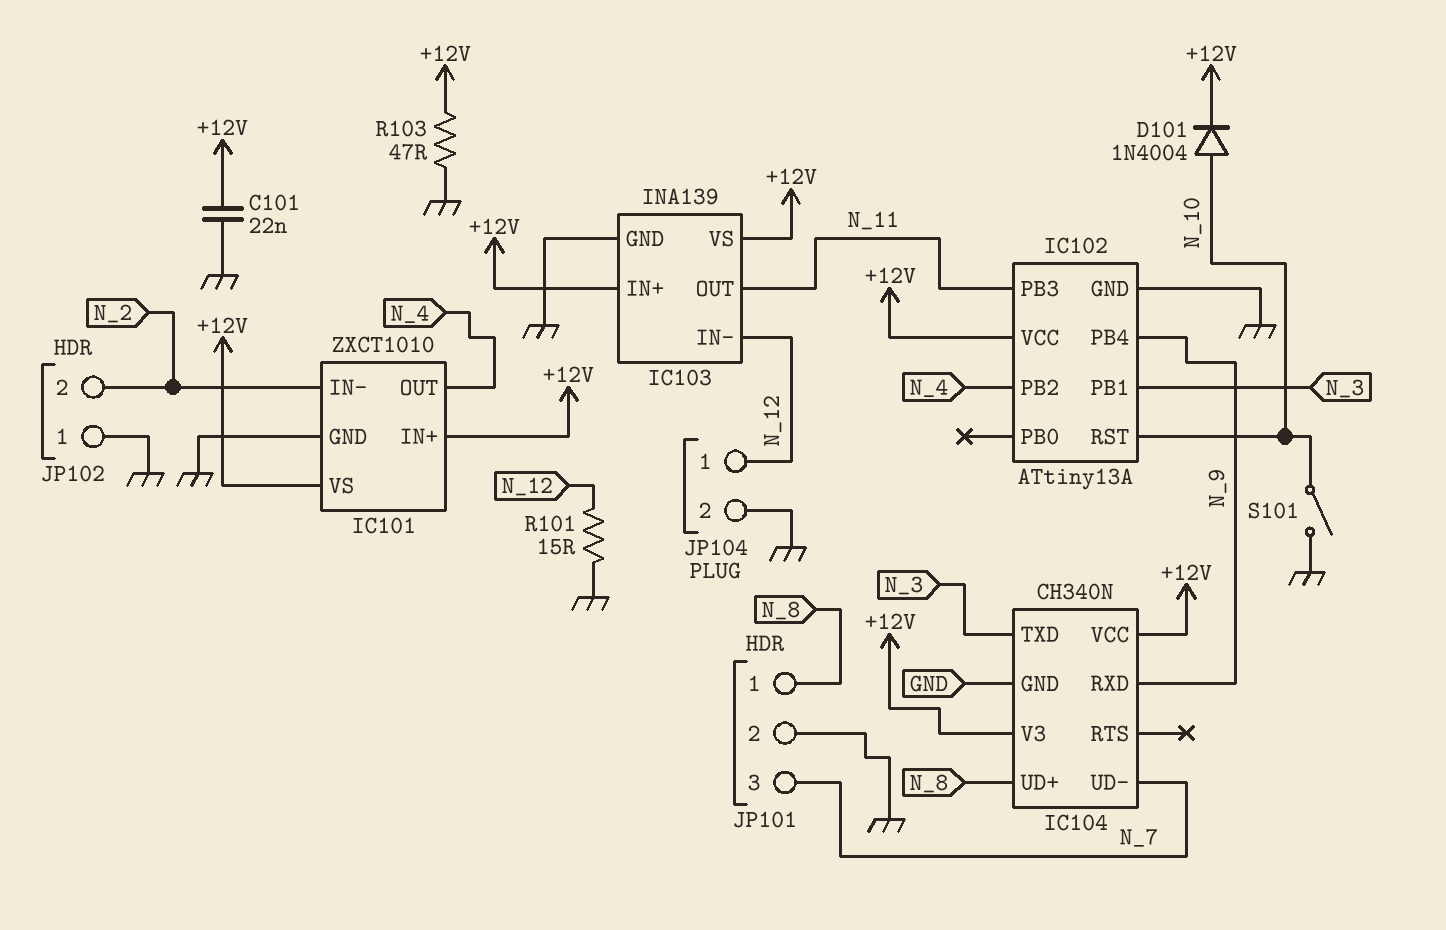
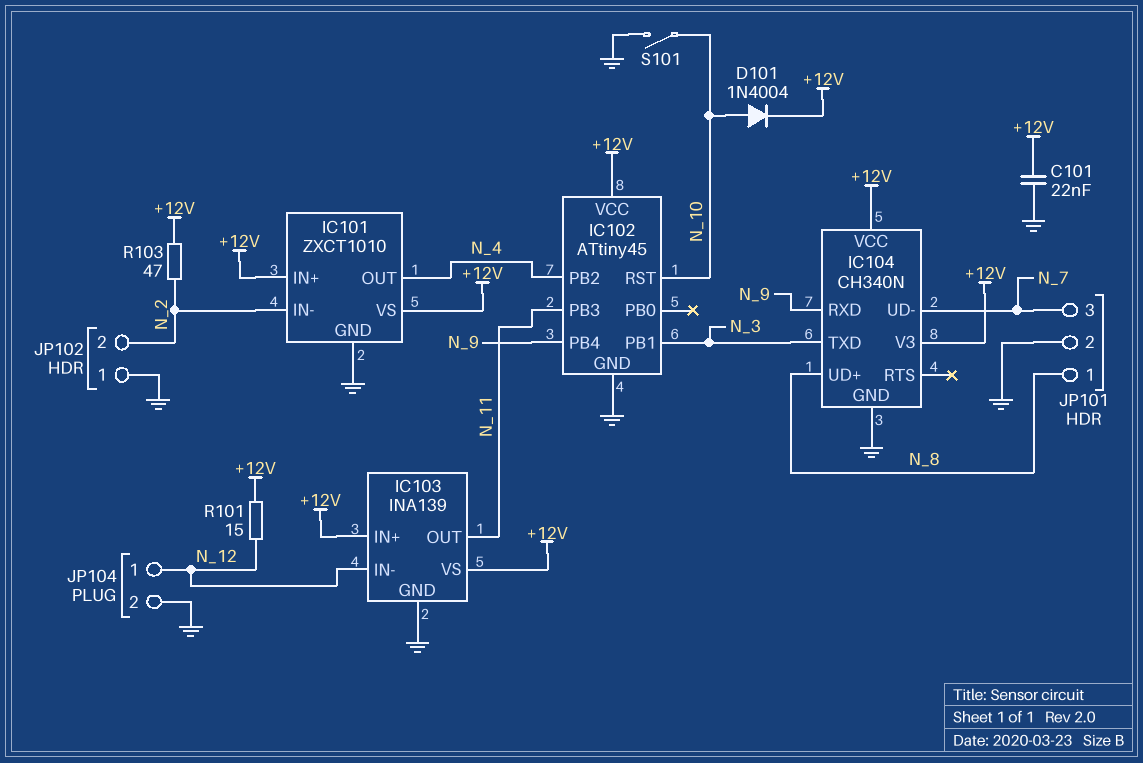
IC102: ATtiny13A -> ATtiny45
R101: 15 (GND, N_12) -> 15 (+12V, N_12)
R103: 47 (+12V, GND) -> 47 (+12V, N_2)

